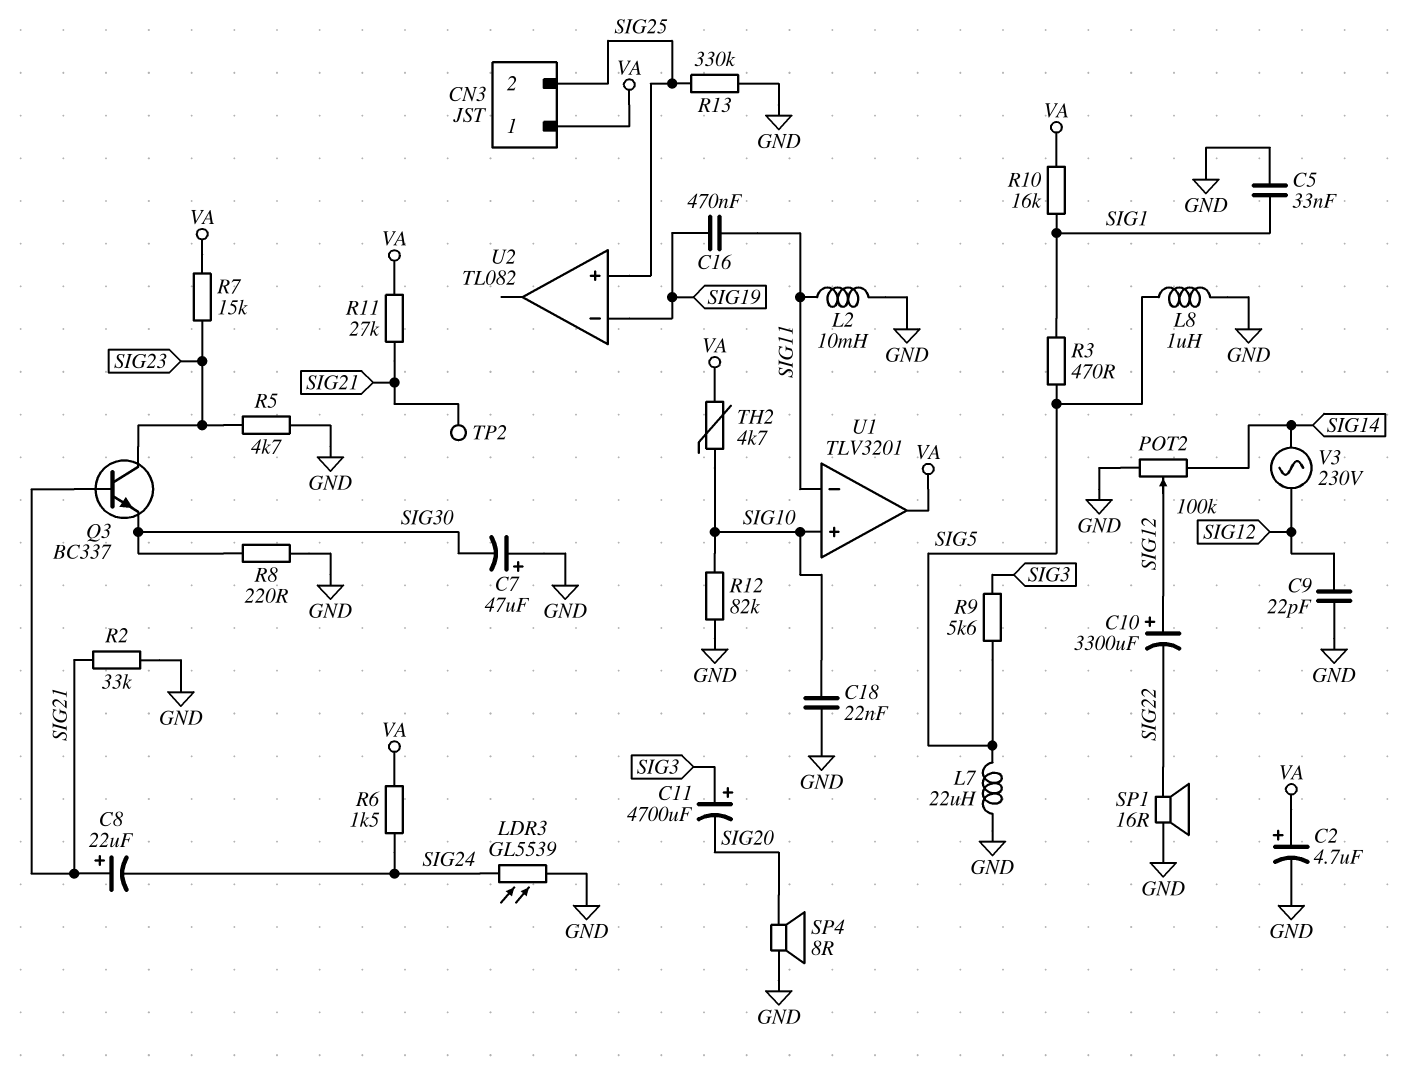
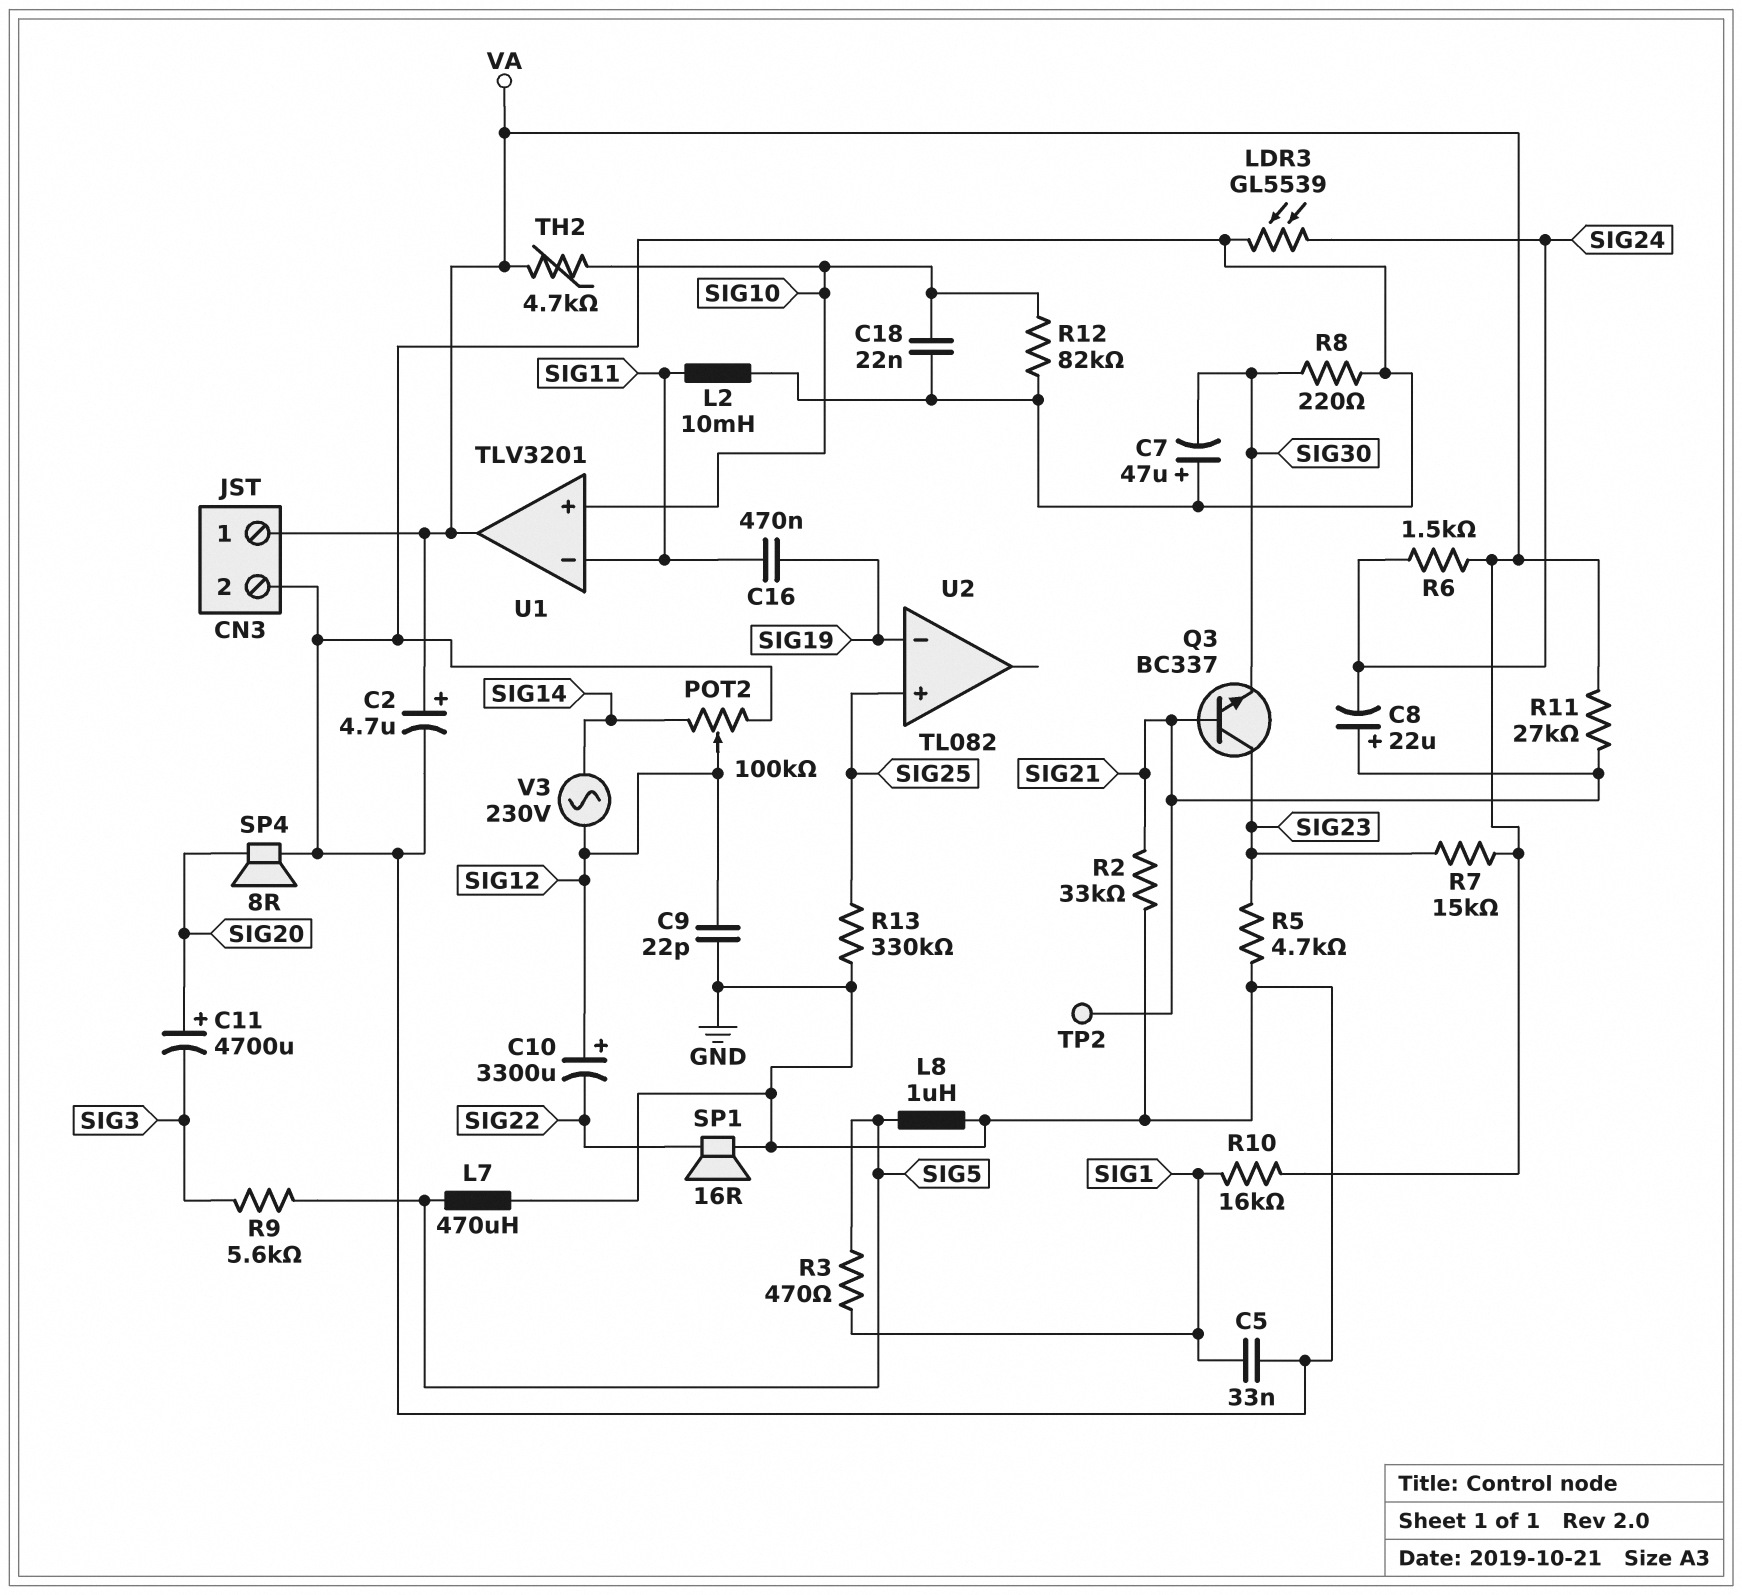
C11: 4700uF (plus SIG3, minus SIG20) -> 4700uF (plus SIG20, minus SIG3)
CN3 pin 2: SIG25 -> GND
L7: 22uH (GND, SIG5) -> 470uH (GND, SIG5)

